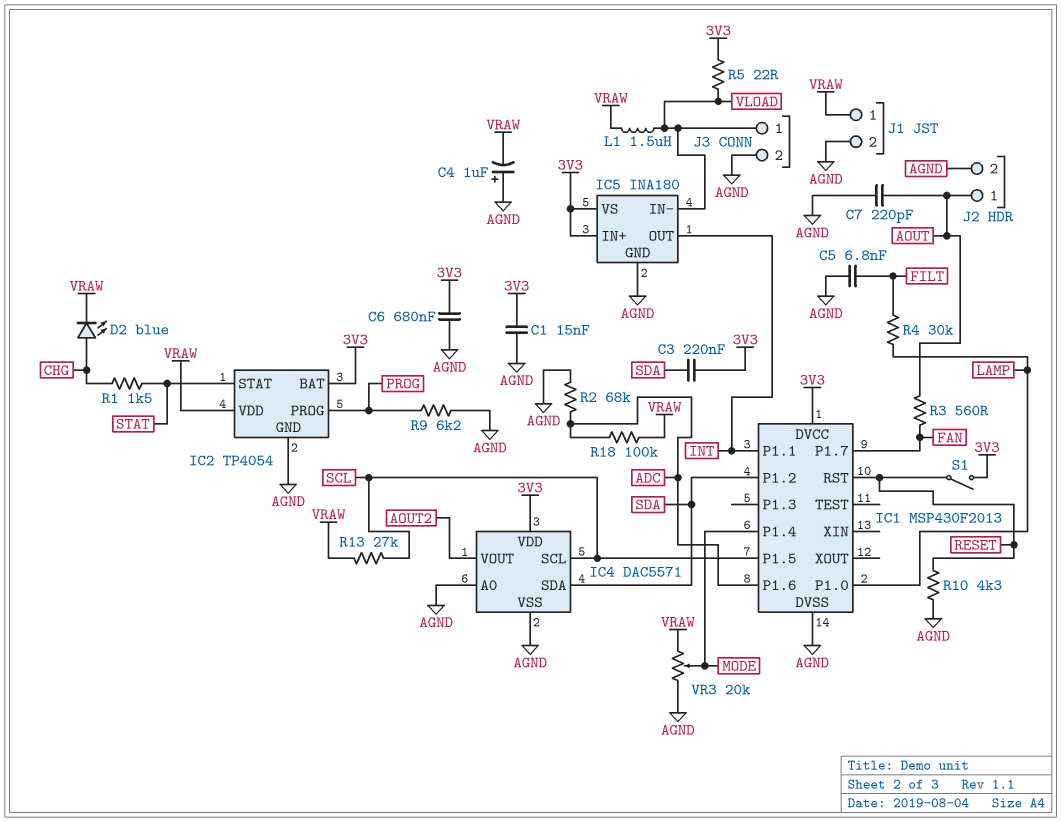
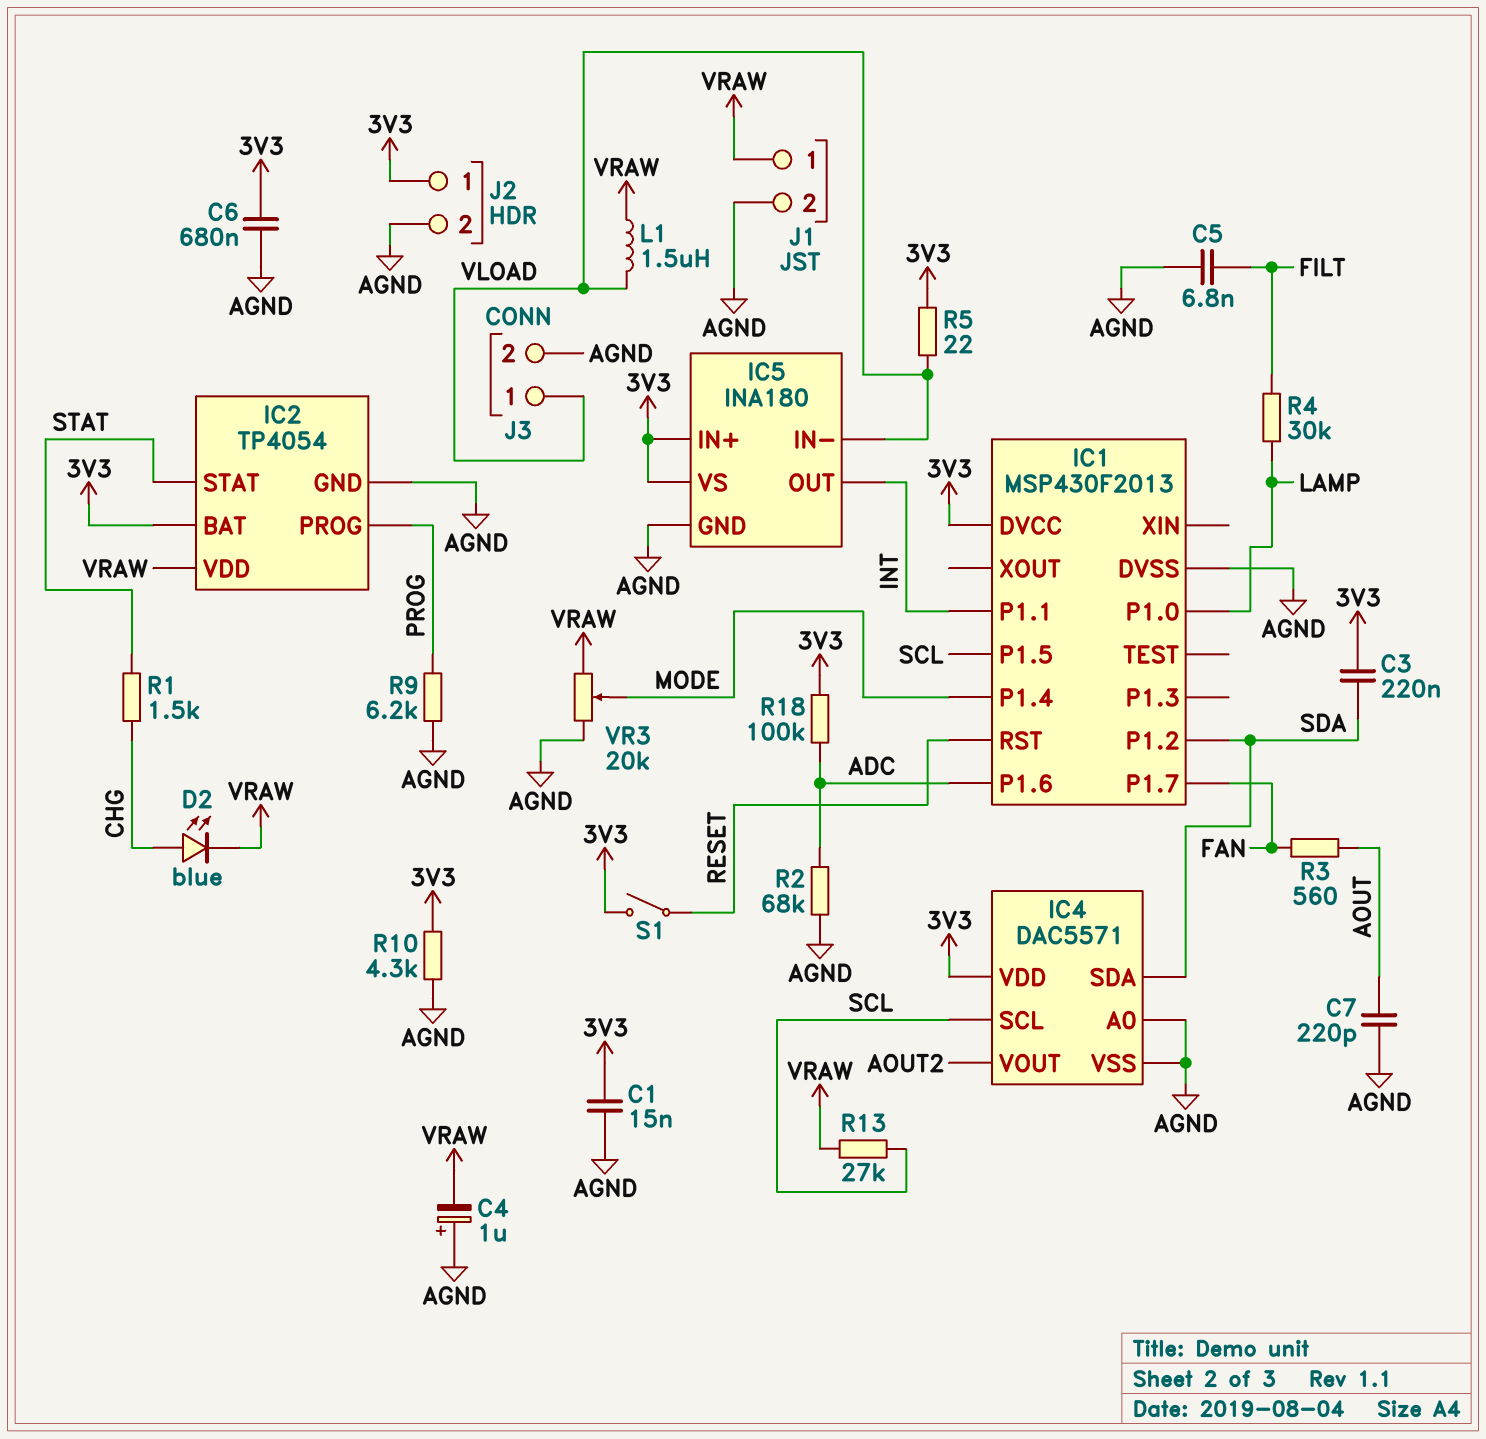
J2 pin 1: AOUT -> 3V3
R10: 4.3k (AGND, RESET) -> 4.3k (3V3, AGND)
R18: 100k (ADC, VRAW) -> 100k (3V3, ADC)

